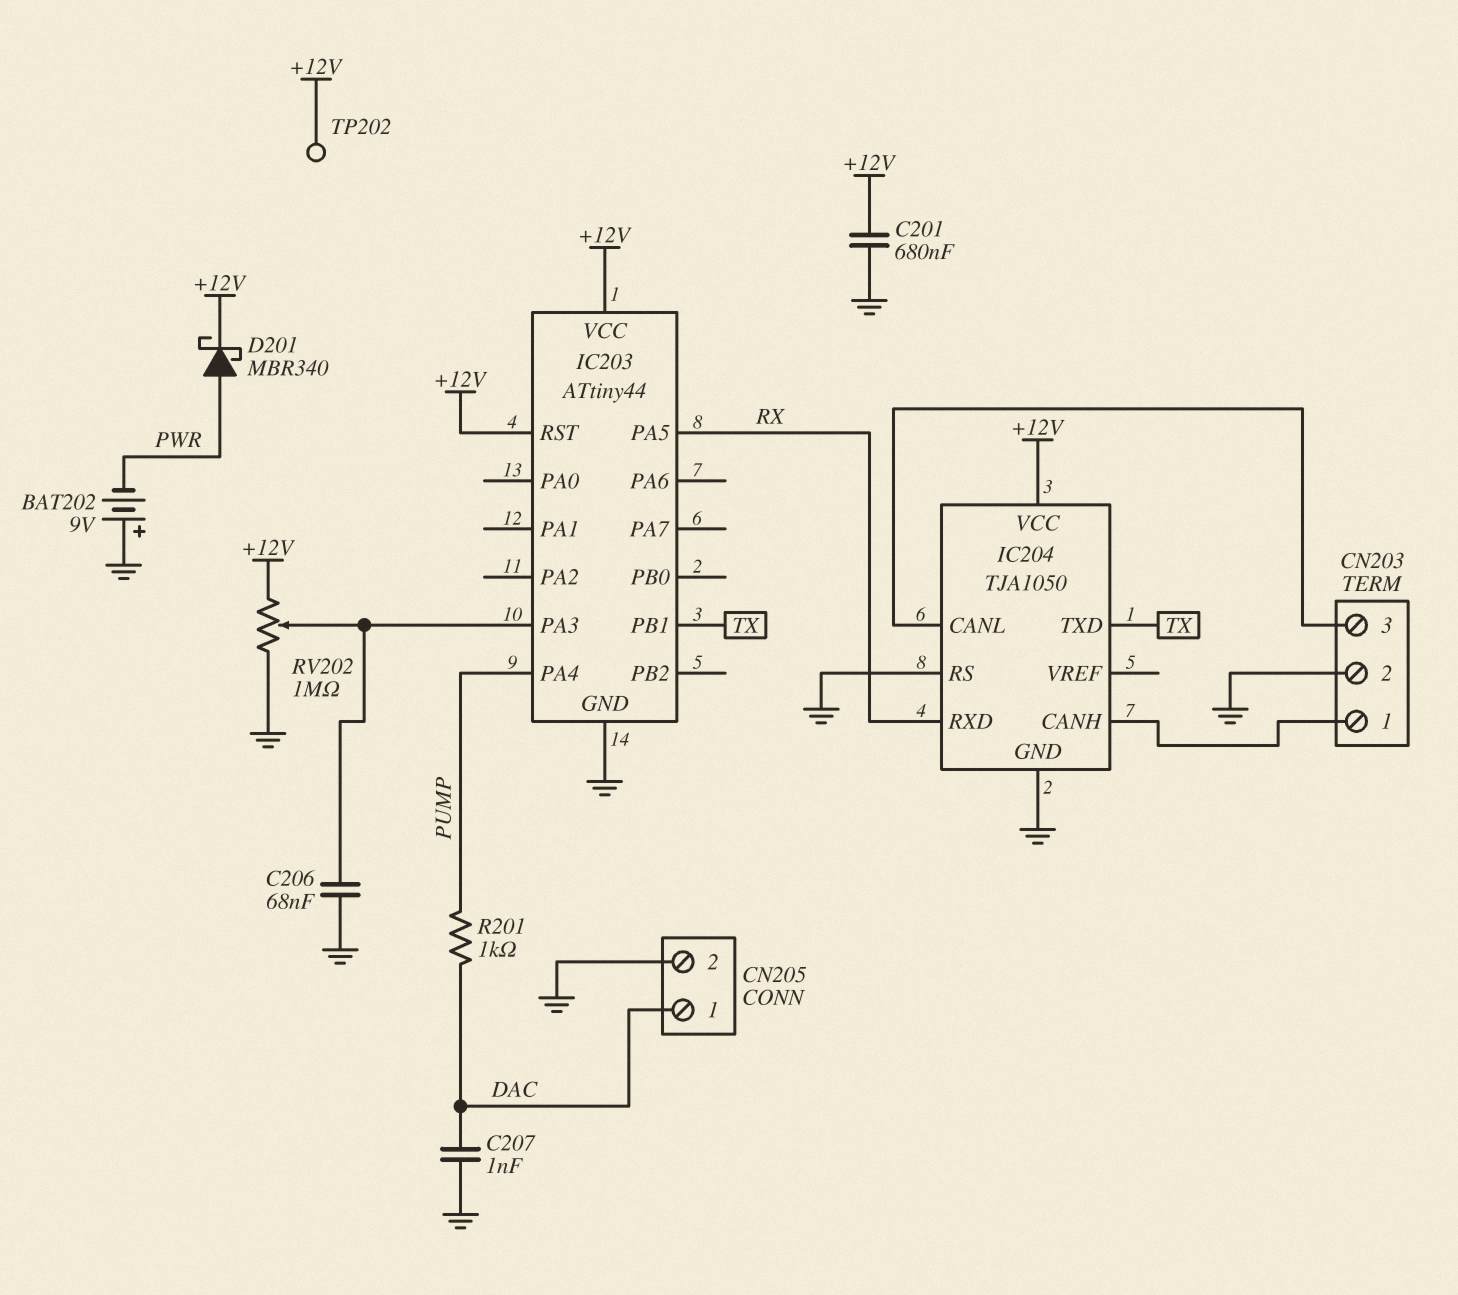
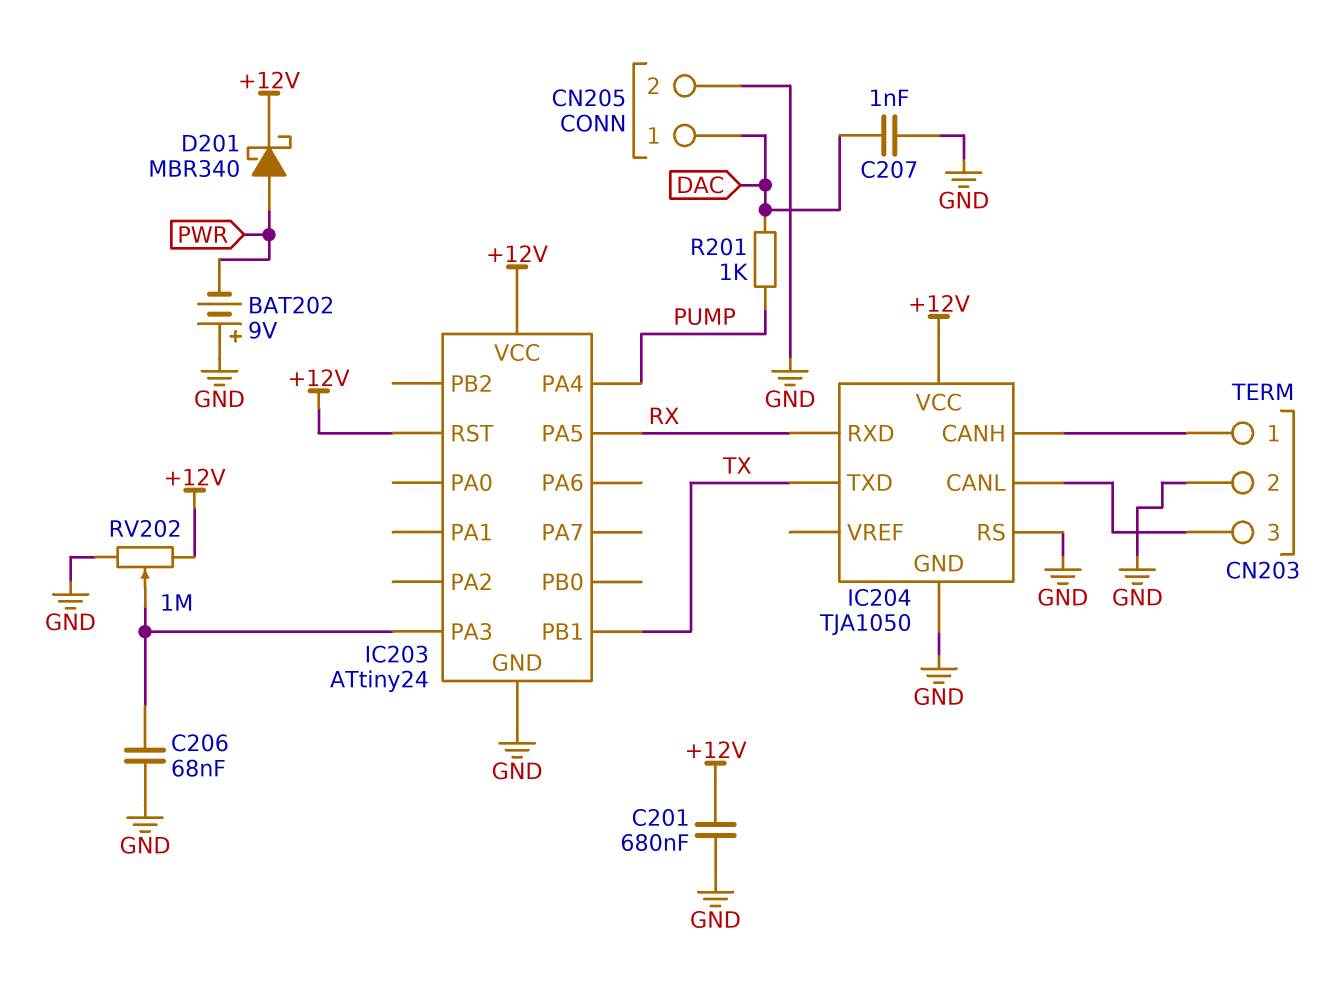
IC203: ATtiny44 -> ATtiny24
TP202: test point (+12V) -> none

